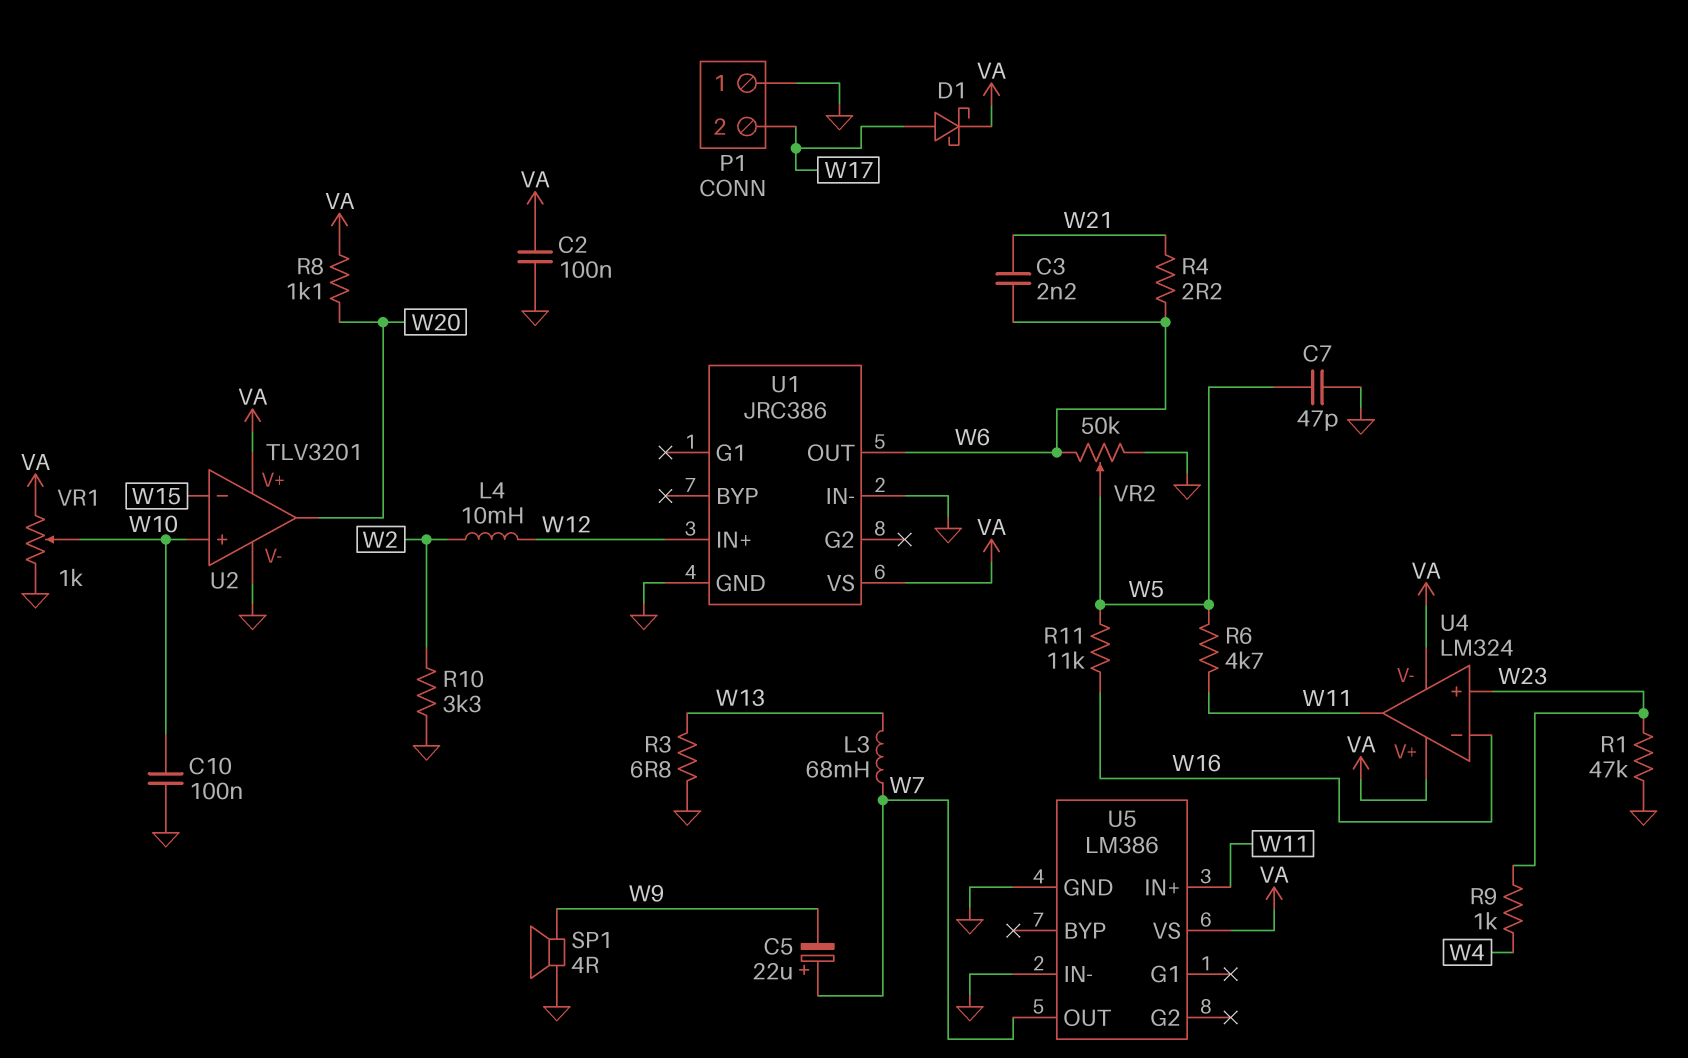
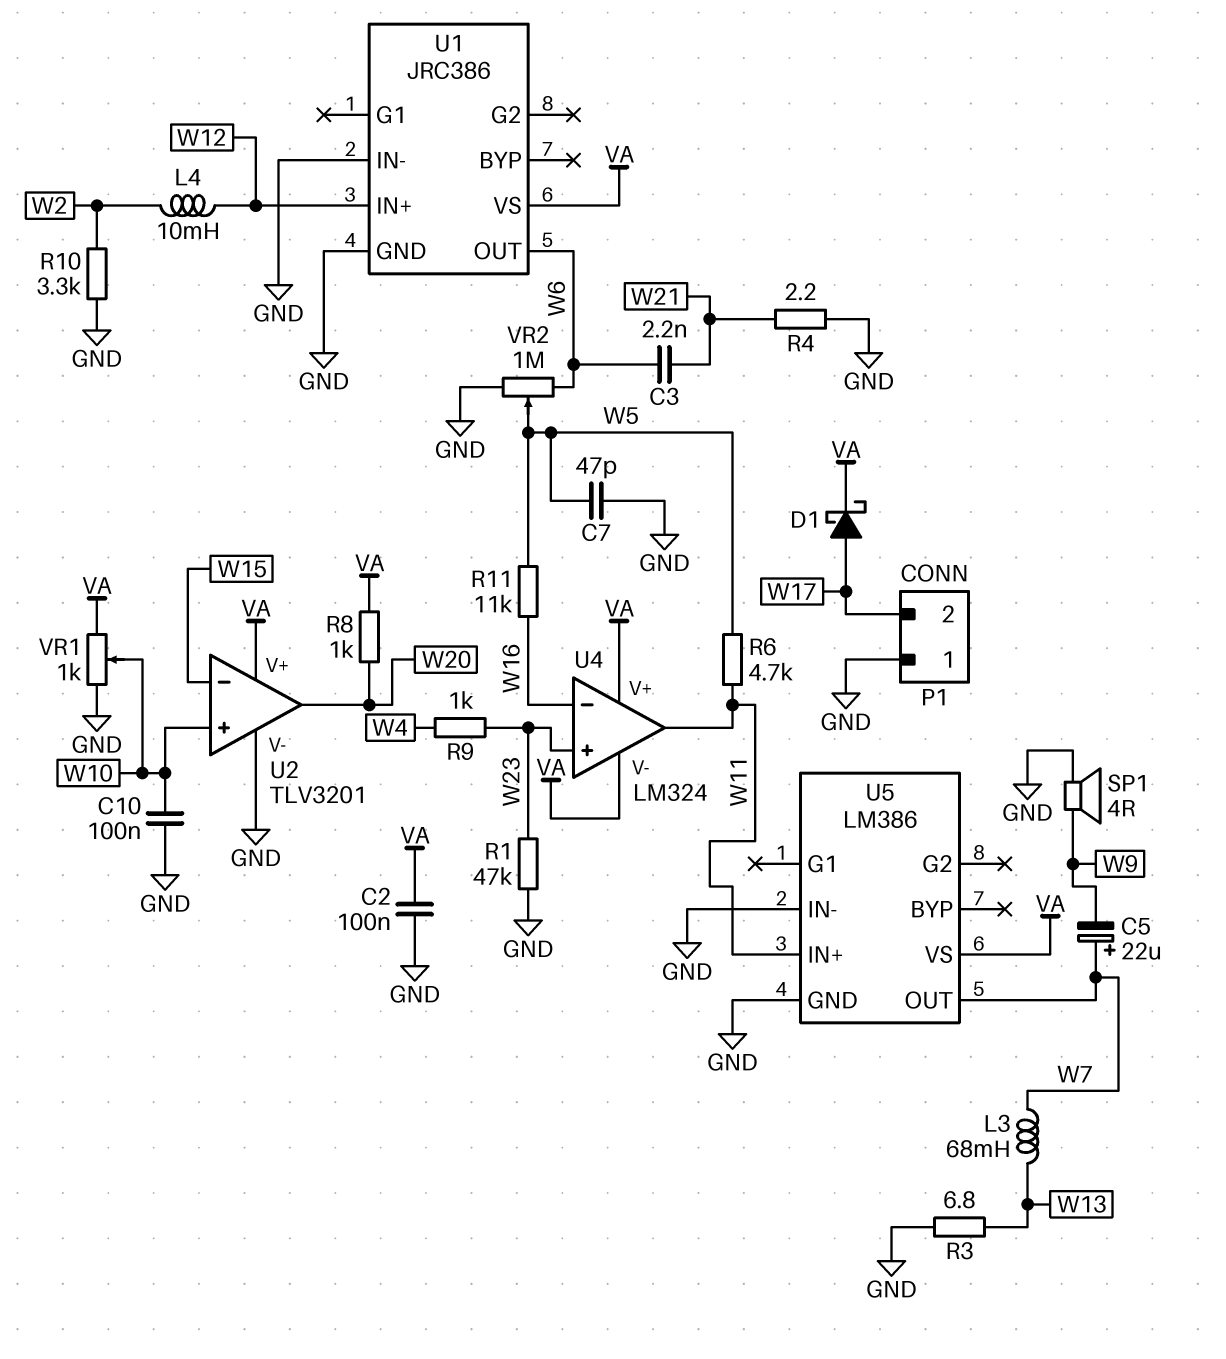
R4: 2.2 (W6, W21) -> 2.2 (GND, W21)
R8: 1.1k (VA, W20) -> 1k (VA, W20)
VR2: 50k (GND, W6, wiper W5) -> 1M (GND, W6, wiper W5)

